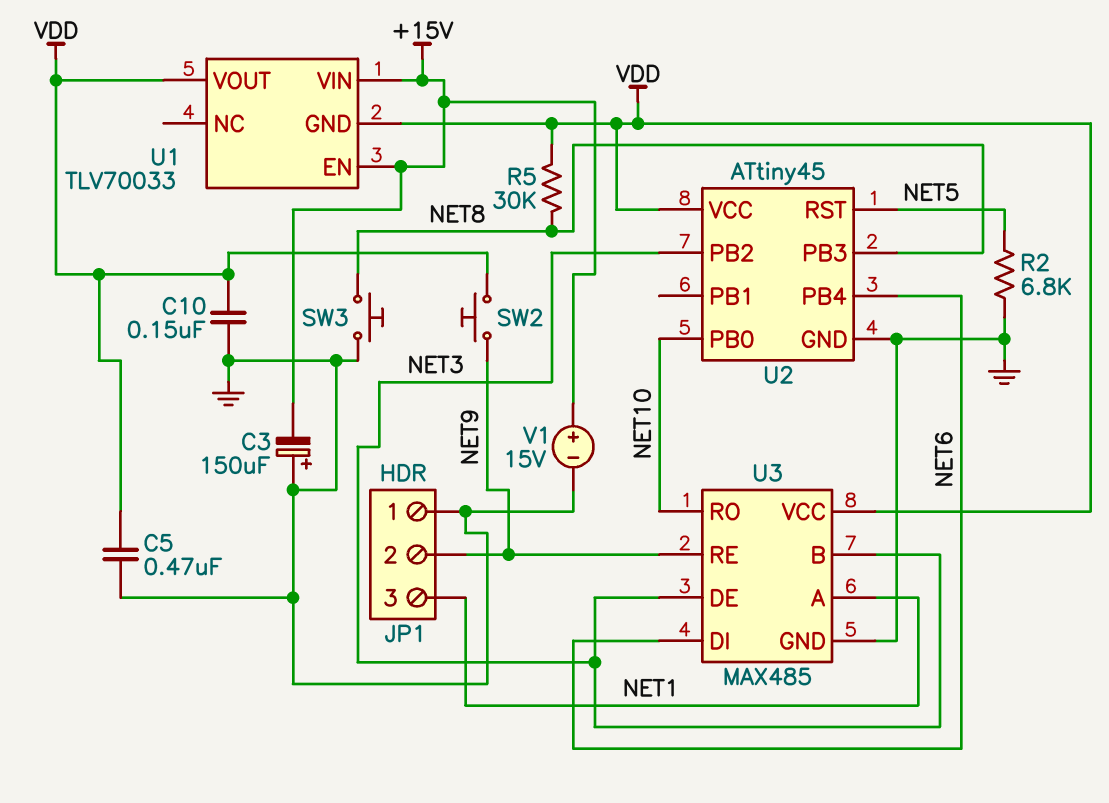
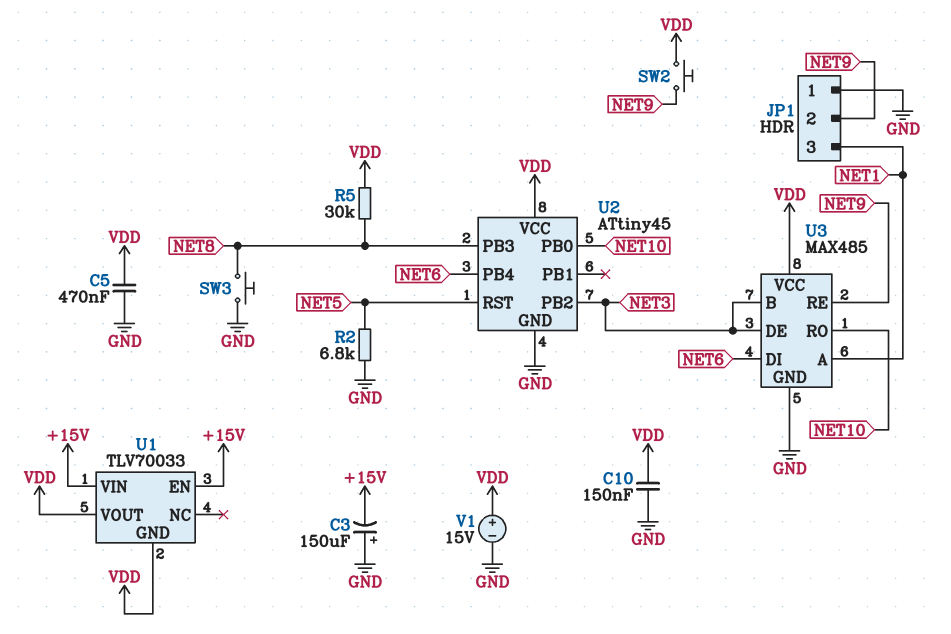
V1: 15V (plus +15V, minus GND) -> 15V (plus VDD, minus GND)

